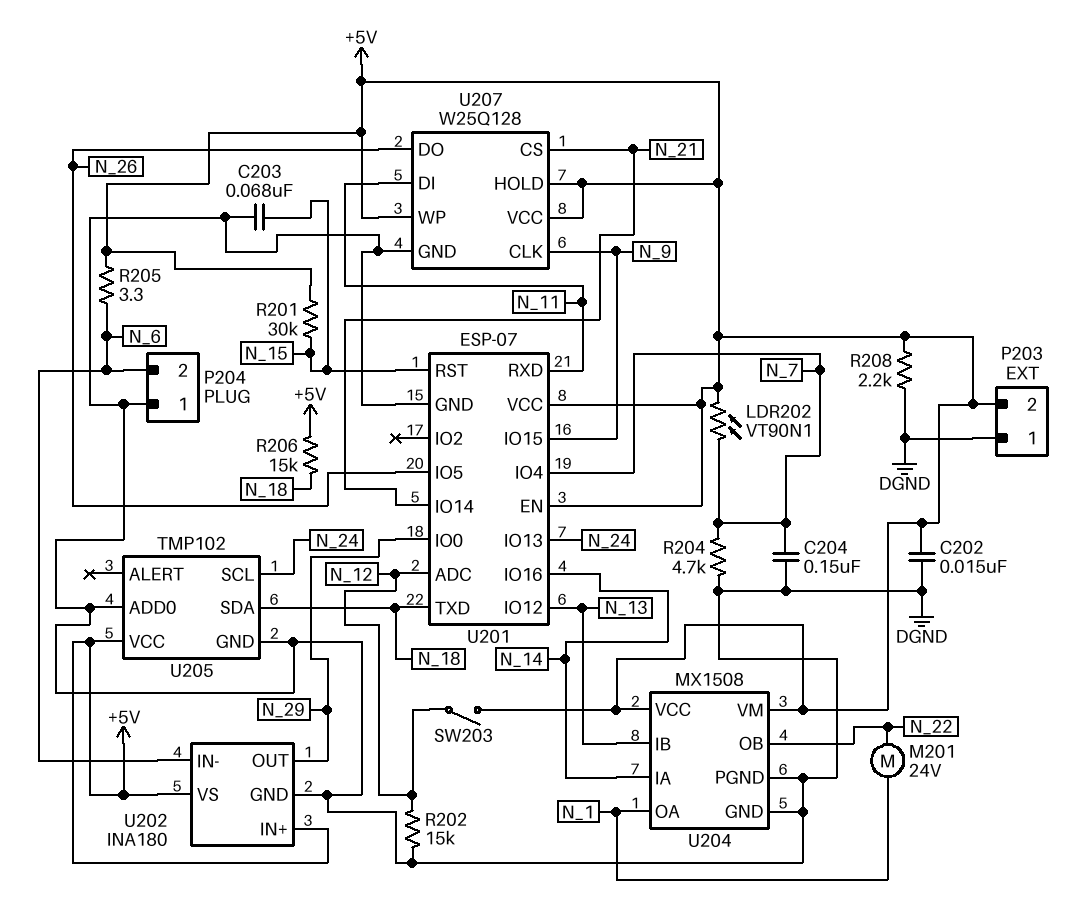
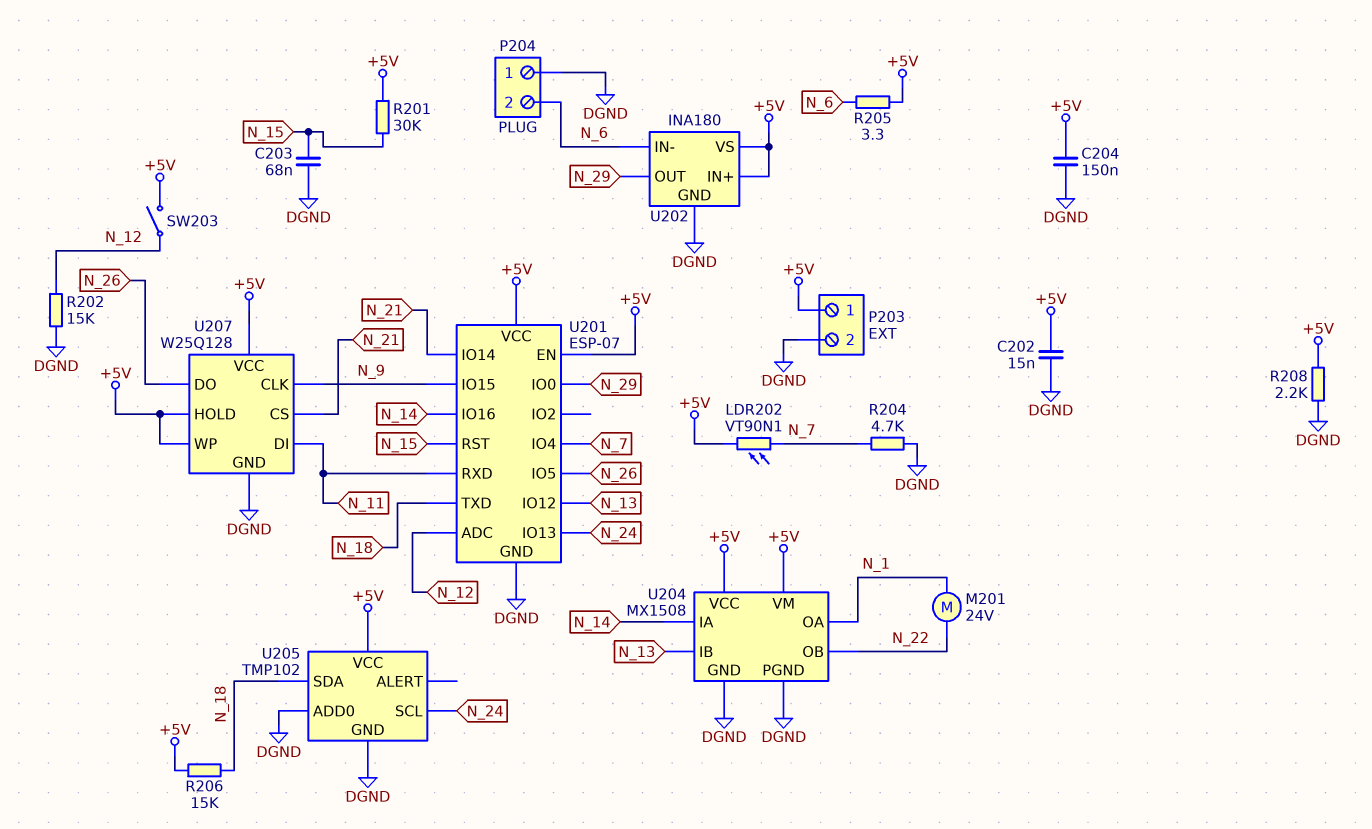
C204: 150nF (DGND, N_7) -> 150nF (+5V, DGND)
P203 pin 1: DGND -> +5V
P203 pin 2: +5V -> DGND

